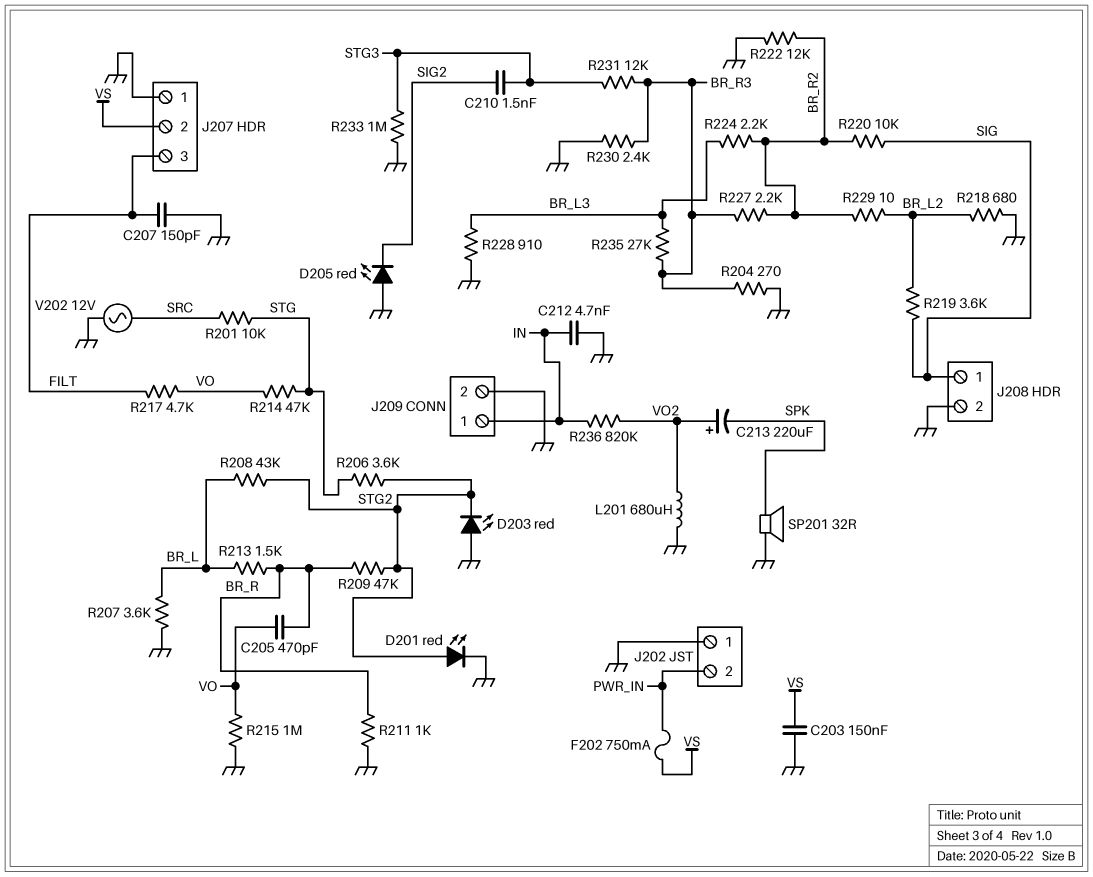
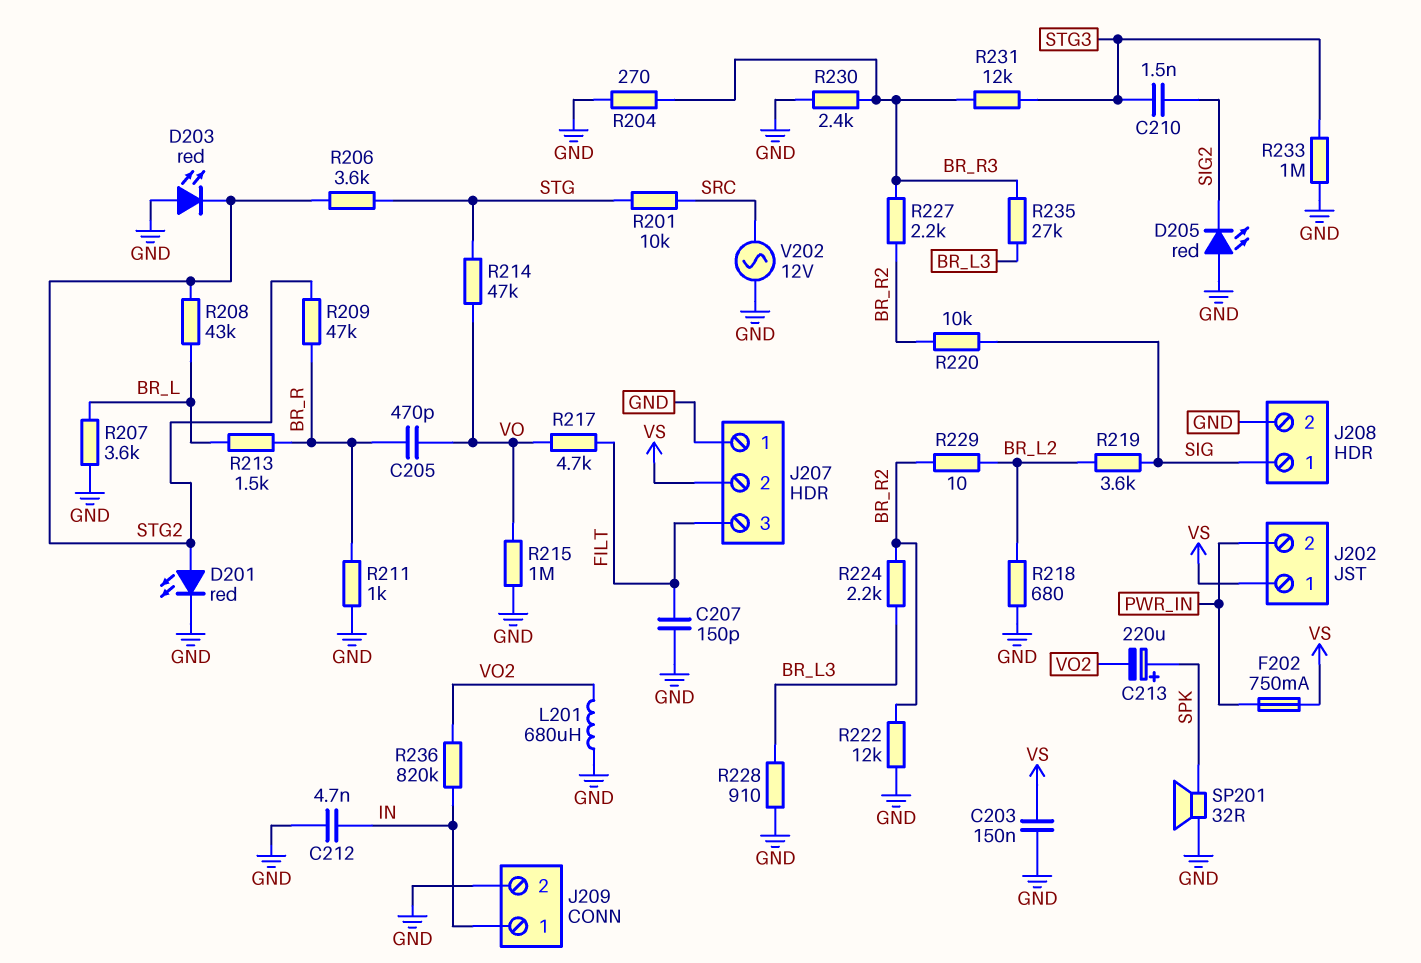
C213: 220uF (plus VO2, minus SPK) -> 220uF (plus SPK, minus VO2)
J202 pin 1: GND -> VS

